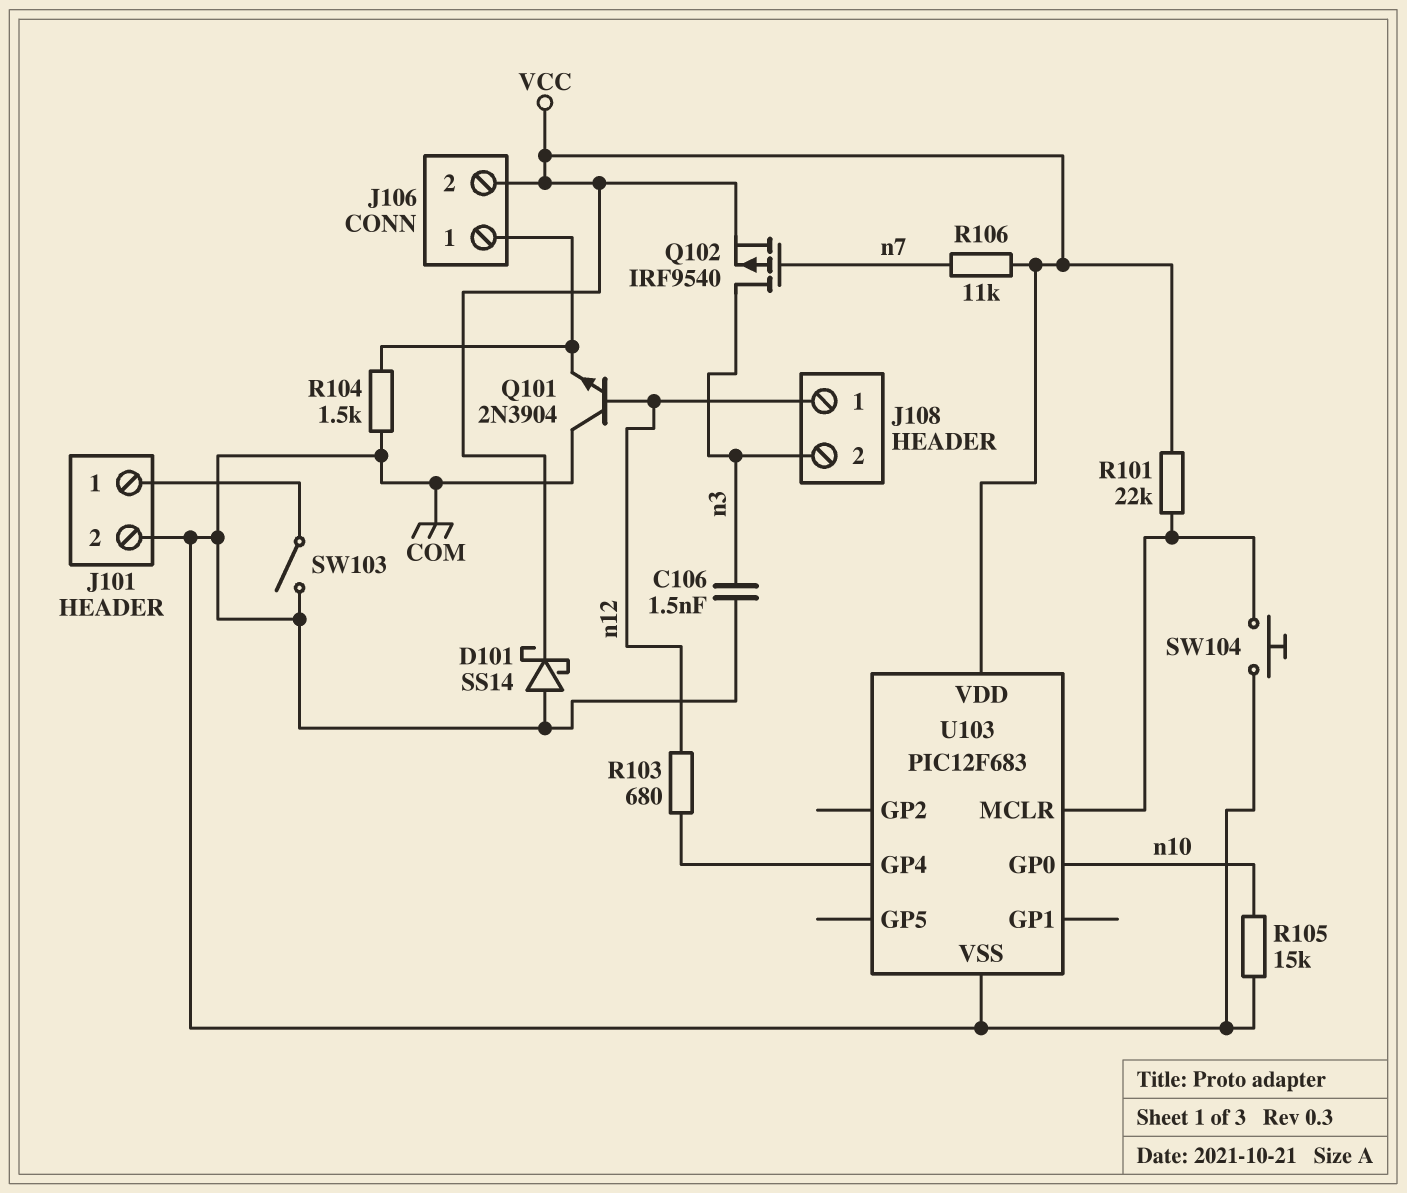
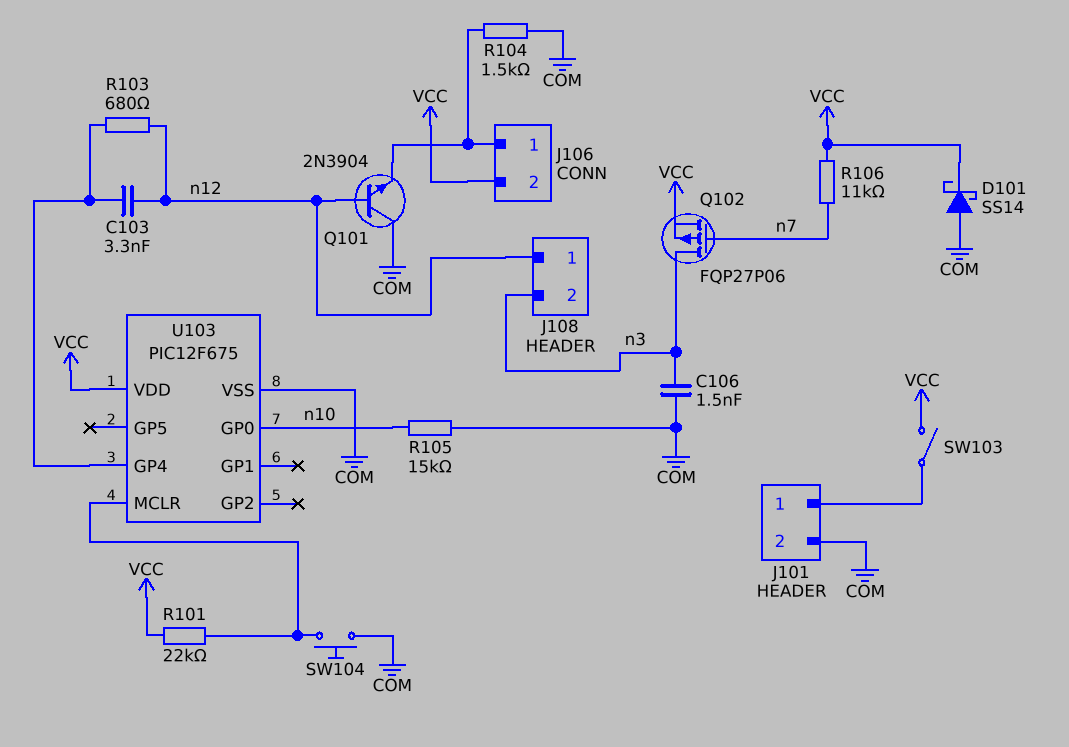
C103: none -> 3.3nF (U103/GP4, n12)
Q102: PMOS IRF9540 (G n7, D n3, S VCC) -> PMOS FQP27P06 (G n7, D n3, S VCC)
SW103: switch (COM, J101/1) -> switch (J101/1, VCC)
U103: PIC12F683 -> PIC12F675

